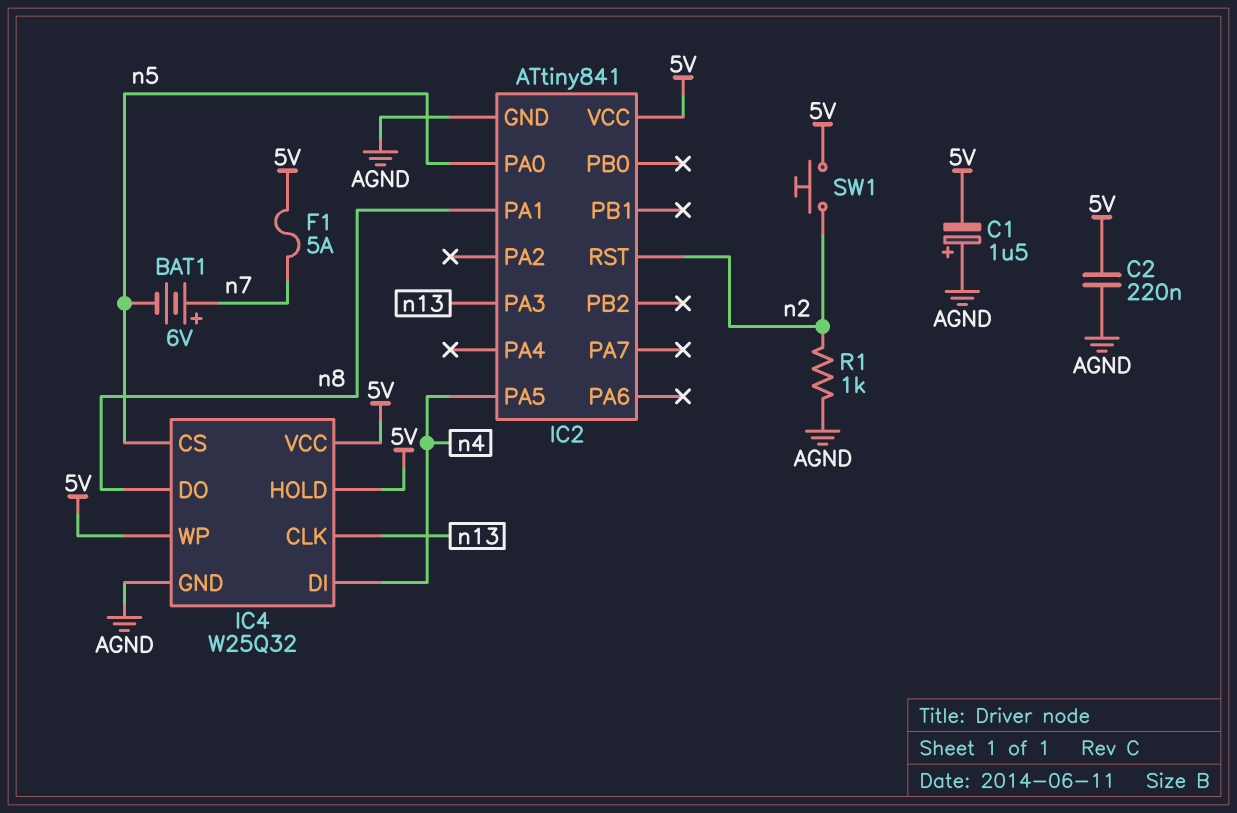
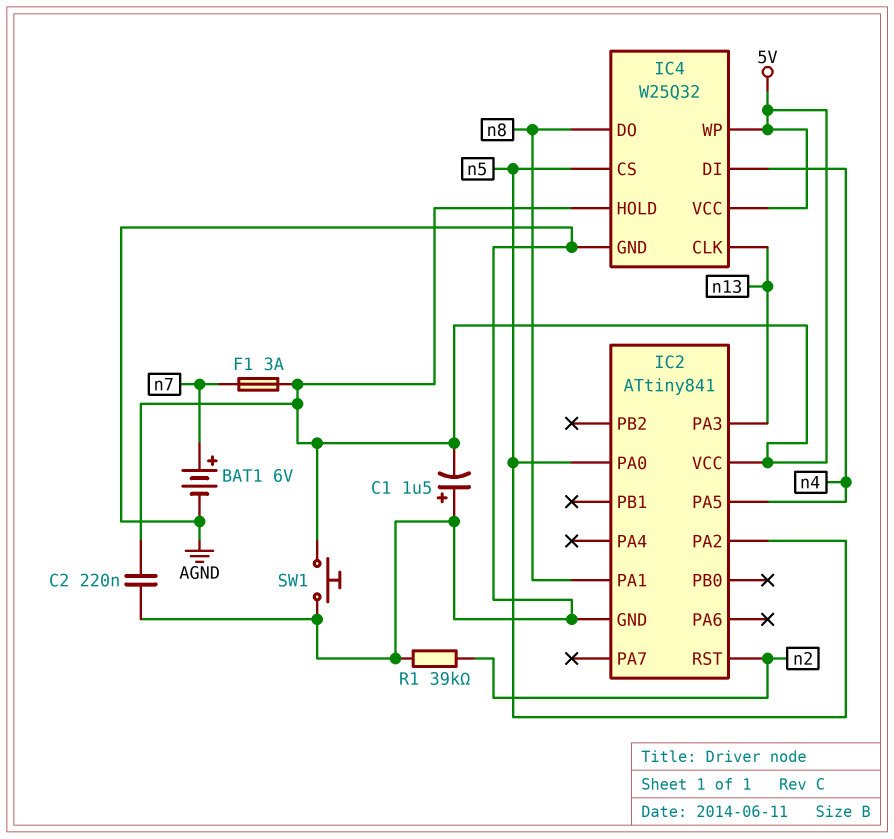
BAT1: 6V (plus n7, minus n5) -> 6V (plus n7, minus AGND)
F1: 5A (5V, n7) -> 3A (5V, n7)
IC2 pin PA2: none -> n5
R1: 1k (AGND, n2) -> 39k (AGND, n2)
SW1: button (5V, n2) -> button (5V, AGND)

